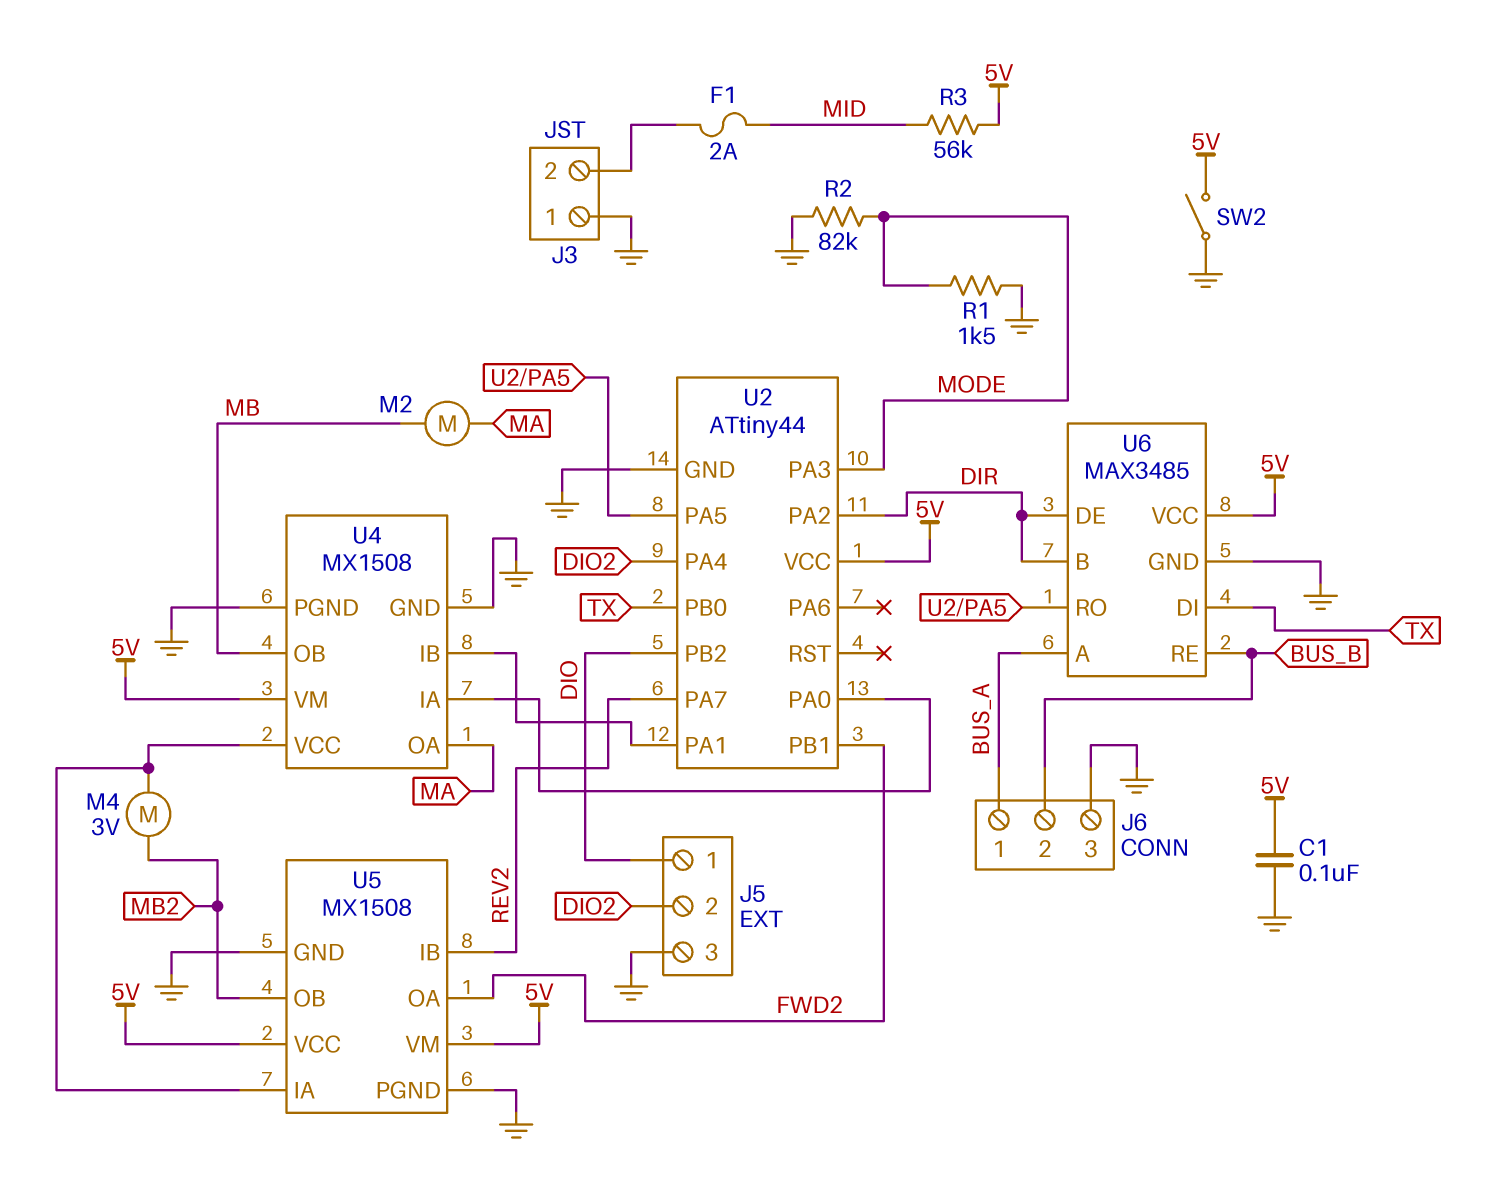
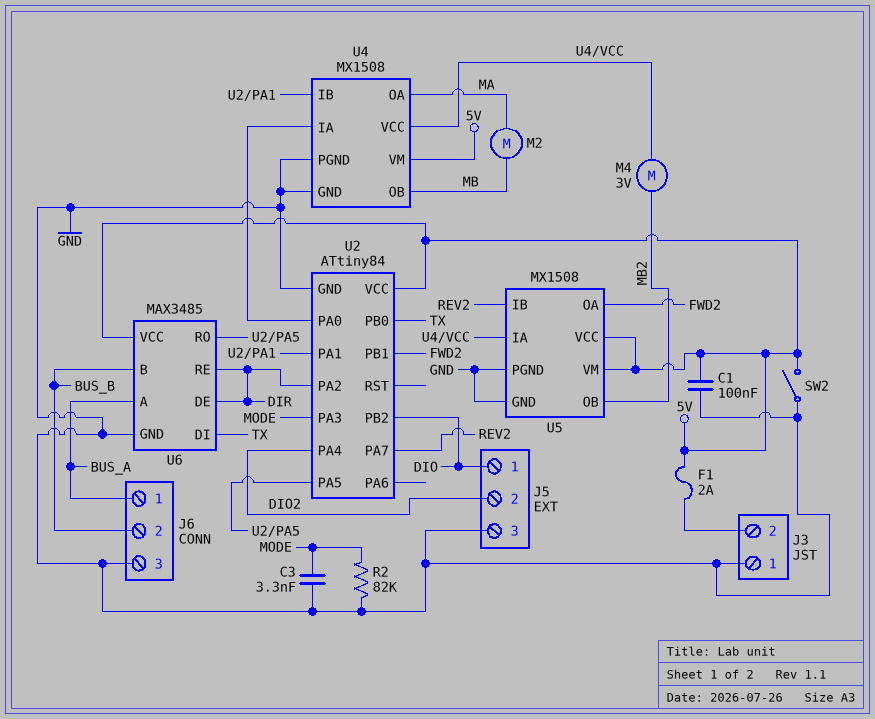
C3: none -> 3.3nF (GND, MODE)
F1: 2A (J3/2, MID) -> 2A (5V, J3/2)
R1: 1.5k (GND, MODE) -> none
R3: 56k (5V, MID) -> none
U2: ATtiny44 -> ATtiny84
U6 pin B: DIR -> BUS_B
U6 pin RE: BUS_B -> DIR

